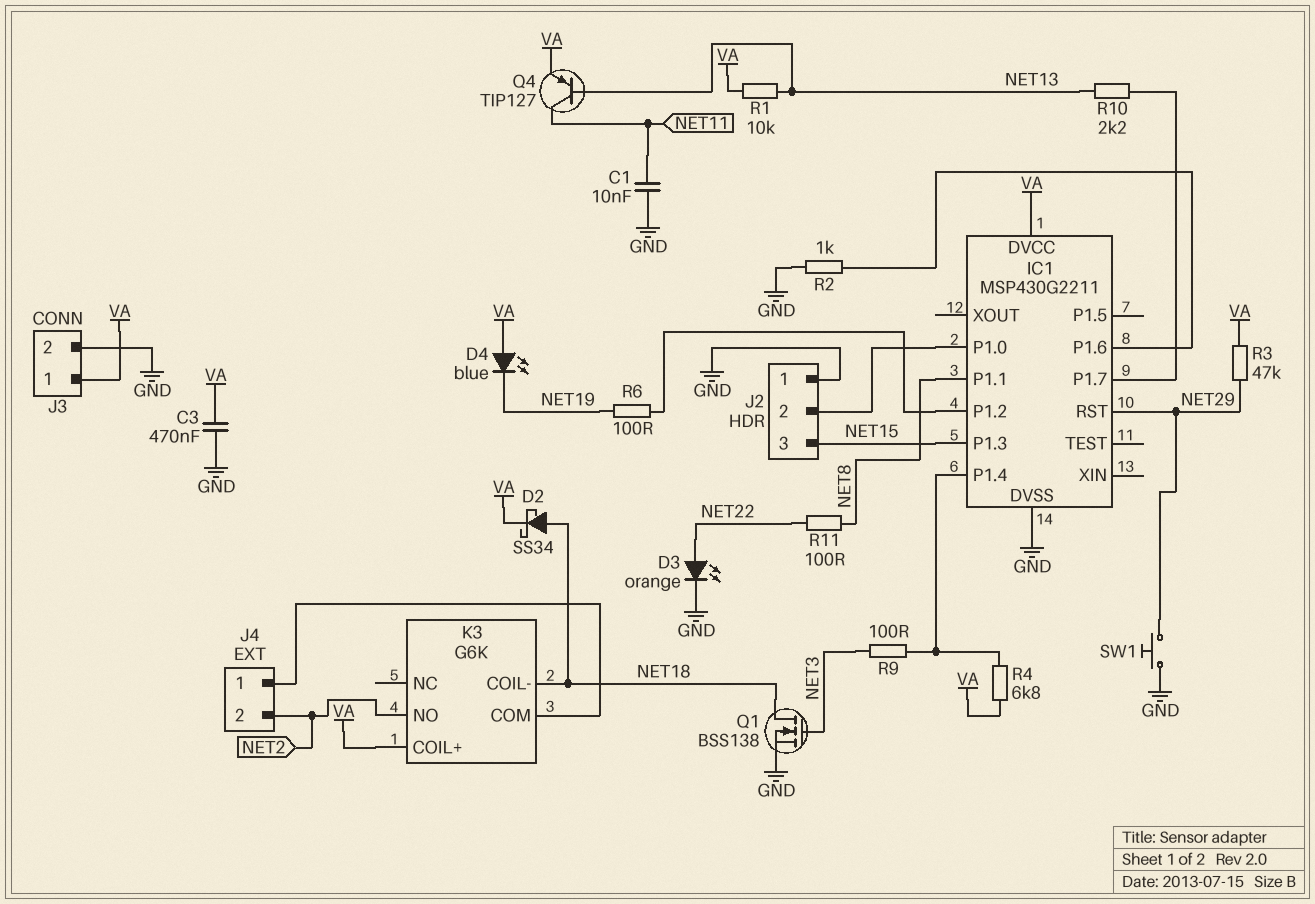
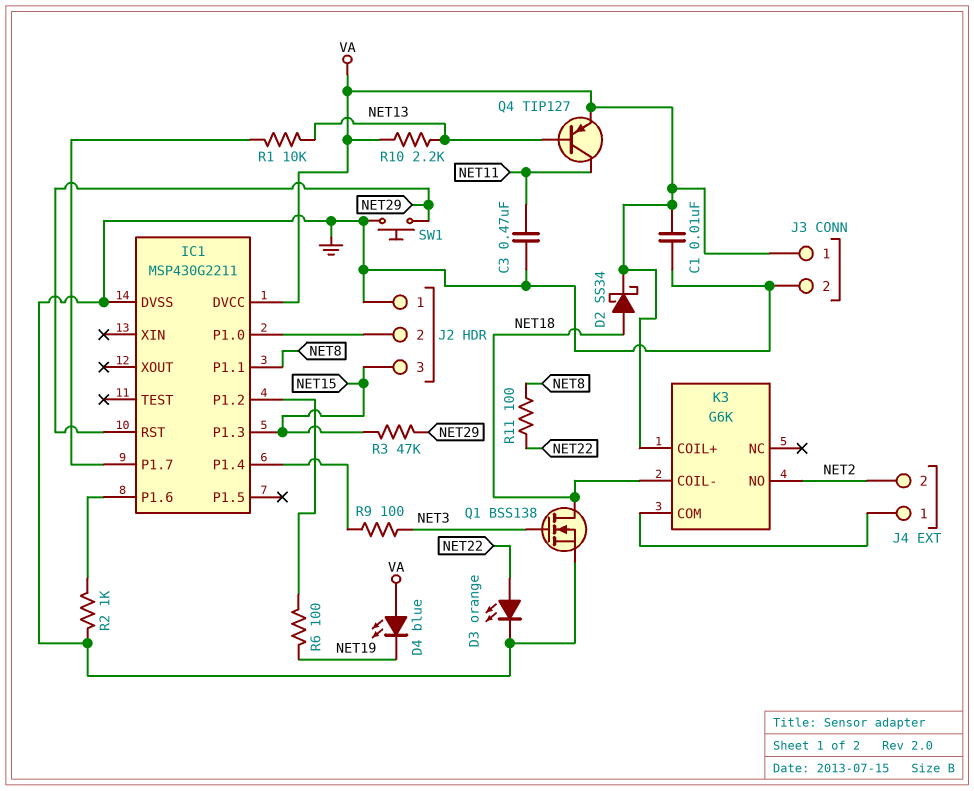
C1: 10nF (GND, NET11) -> 10nF (GND, VA)
C3: 470nF (GND, VA) -> 470nF (GND, NET11)
R1: 10k (NET13, VA) -> 10k (IC1/P1.7, NET13)
R3: 47k (NET29, VA) -> 47k (NET15, NET29)
R4: 6.8k (IC1/P1.4, VA) -> none
R10: 2.2k (IC1/P1.7, NET13) -> 2.2k (NET13, VA)

